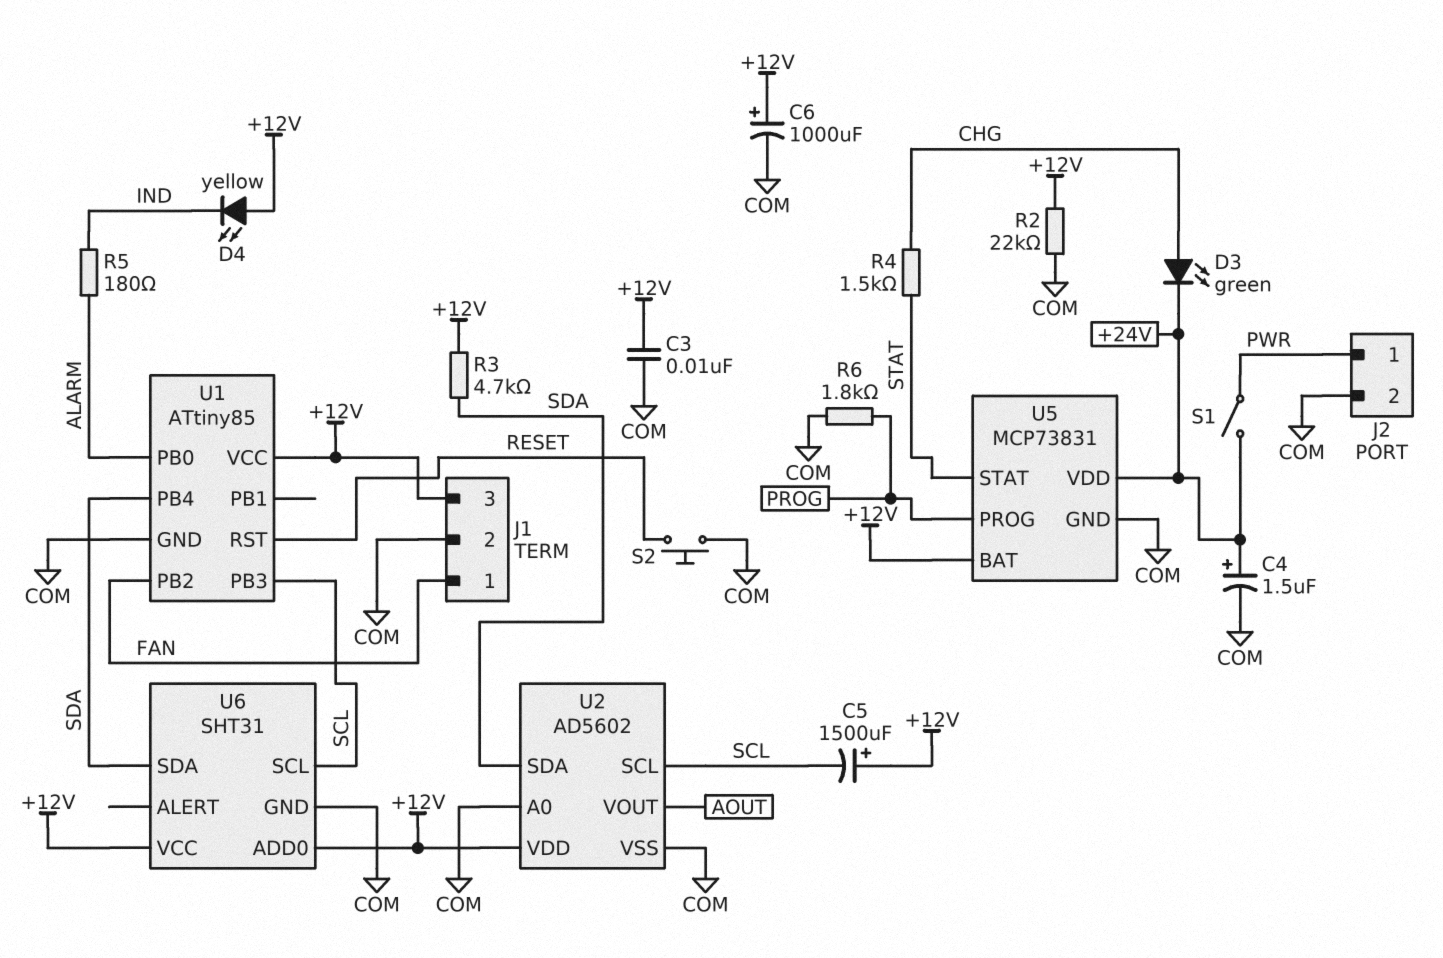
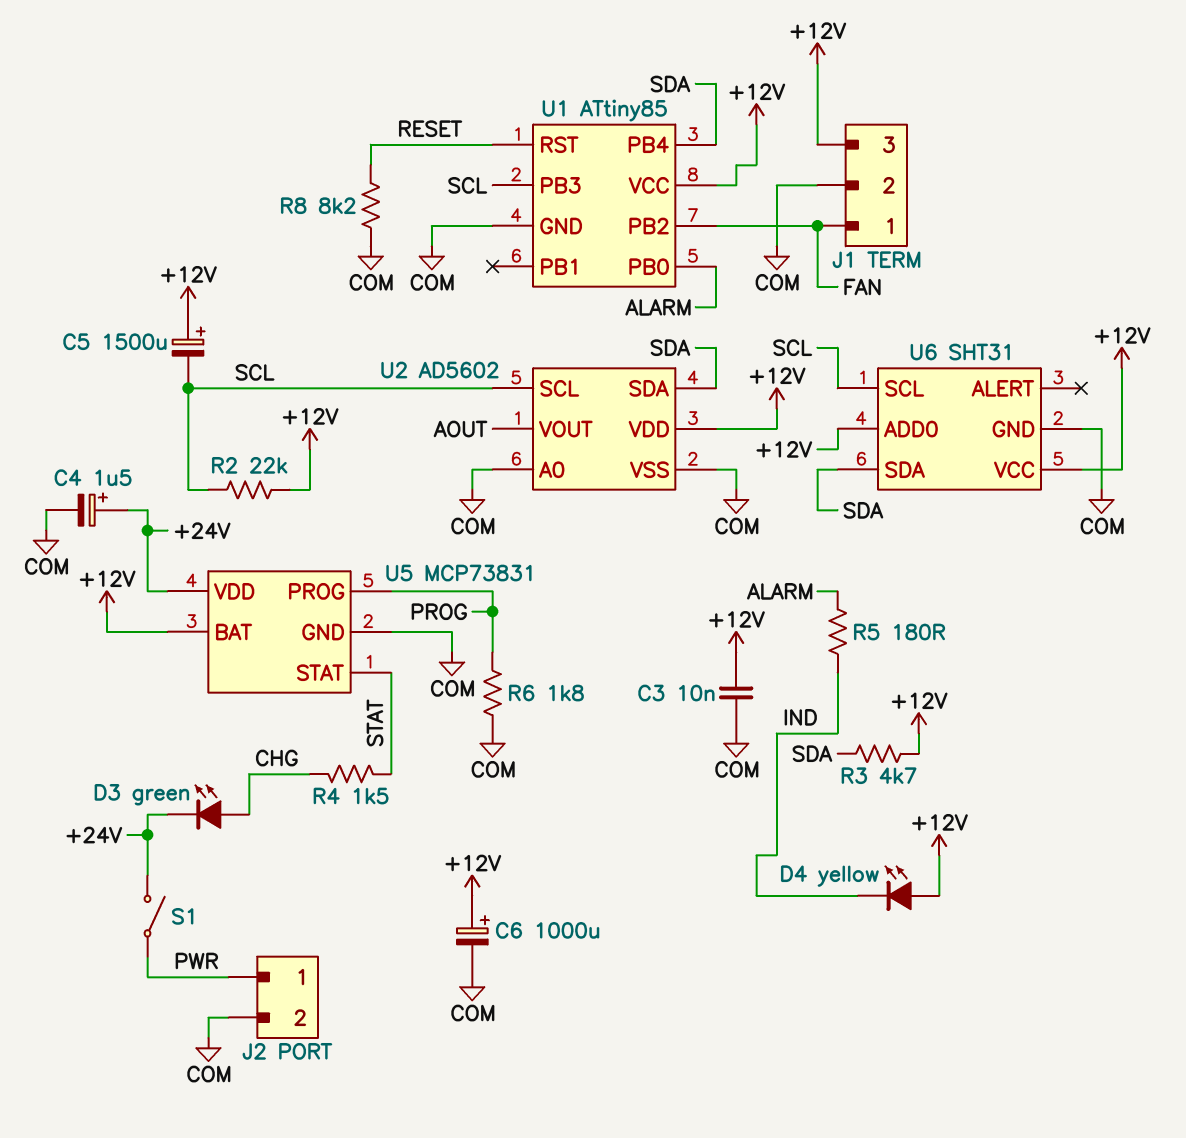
R2: 22k (+12V, COM) -> 22k (+12V, SCL)
R8: none -> 8.2k (COM, RESET)
S2: button (COM, RESET) -> none

